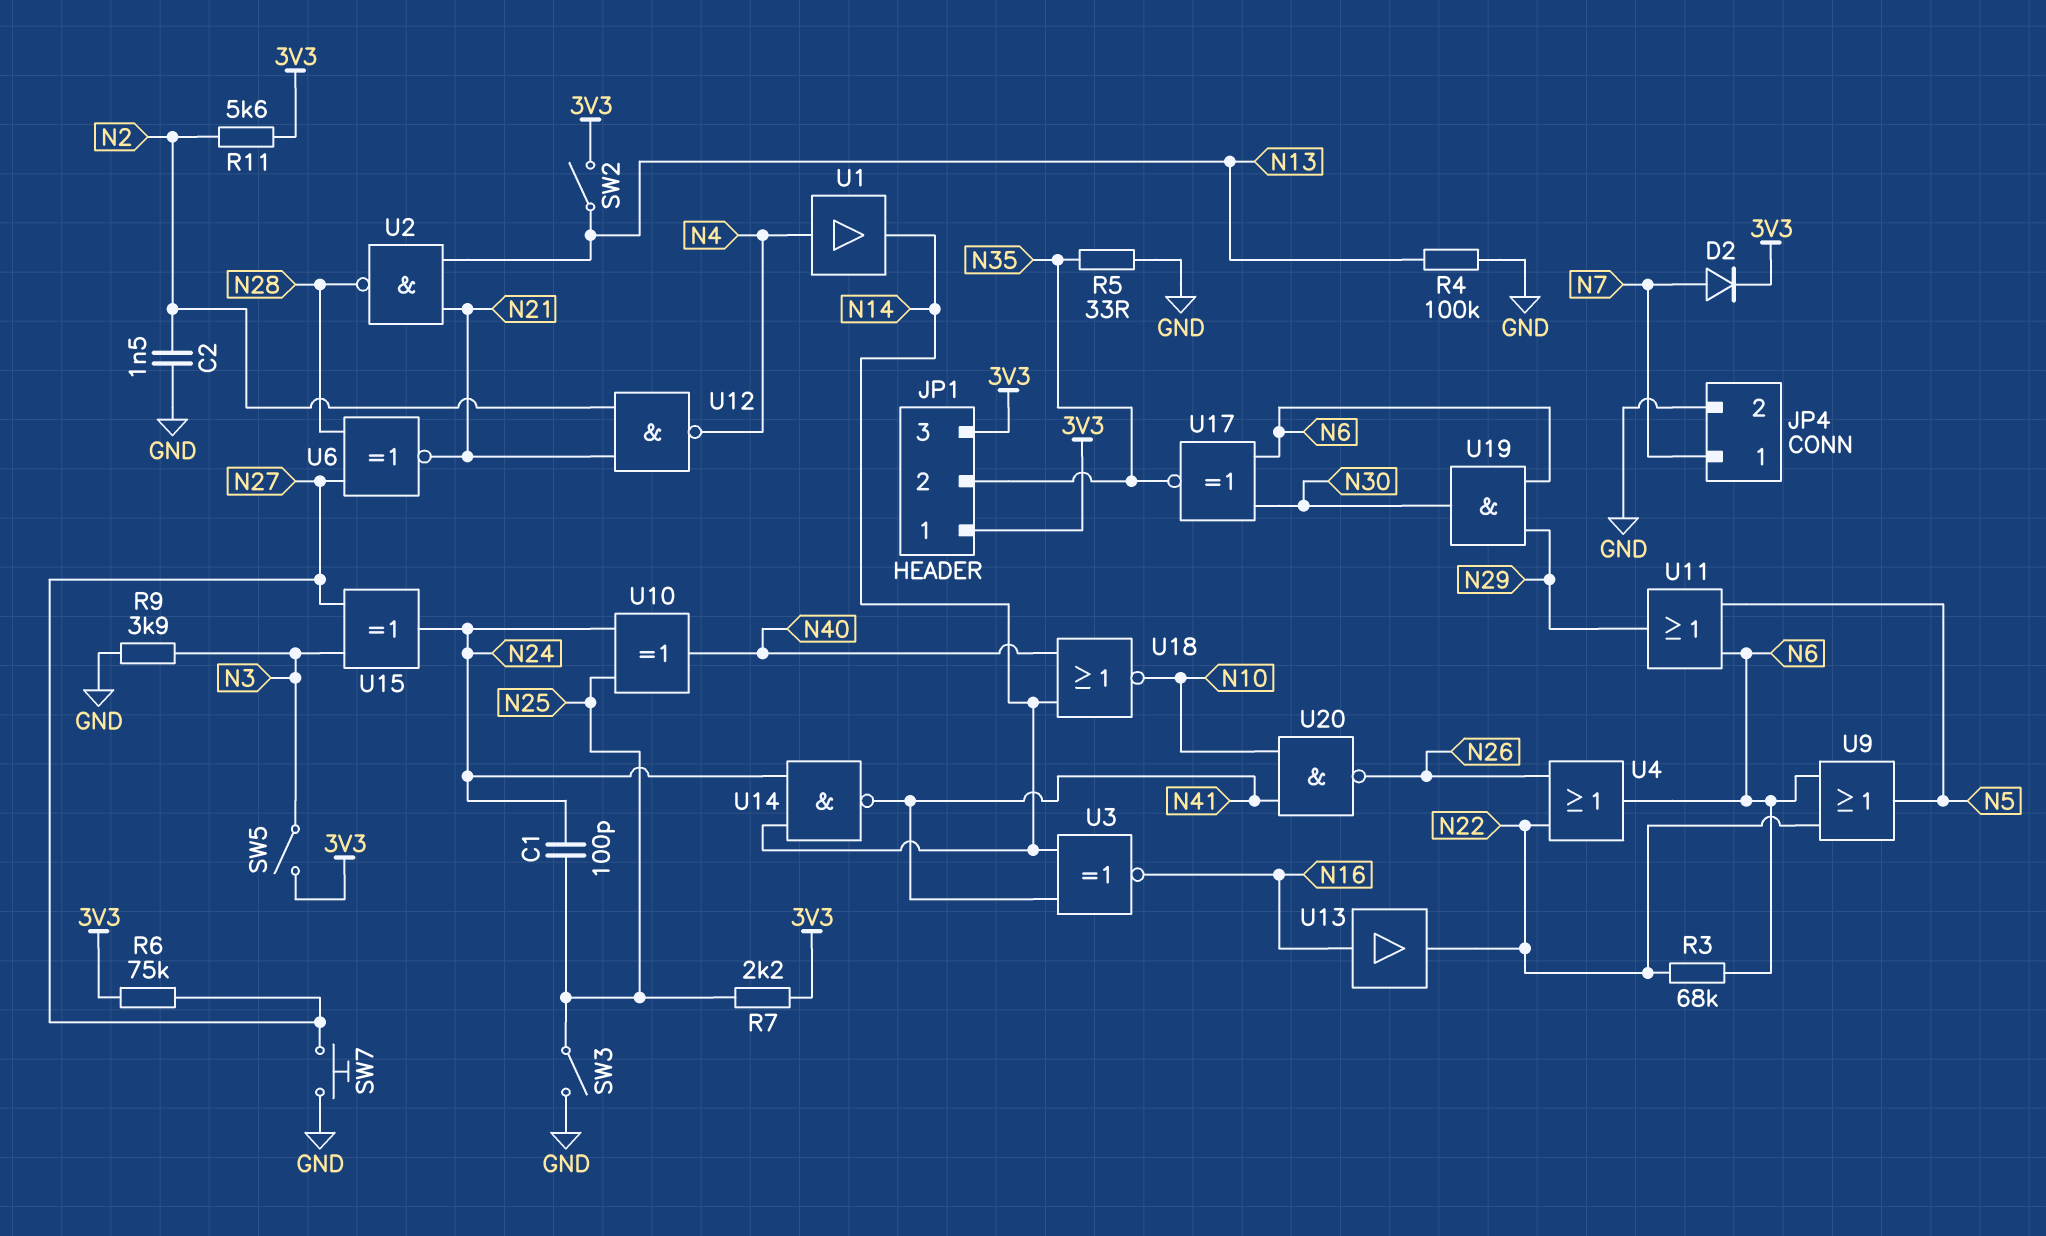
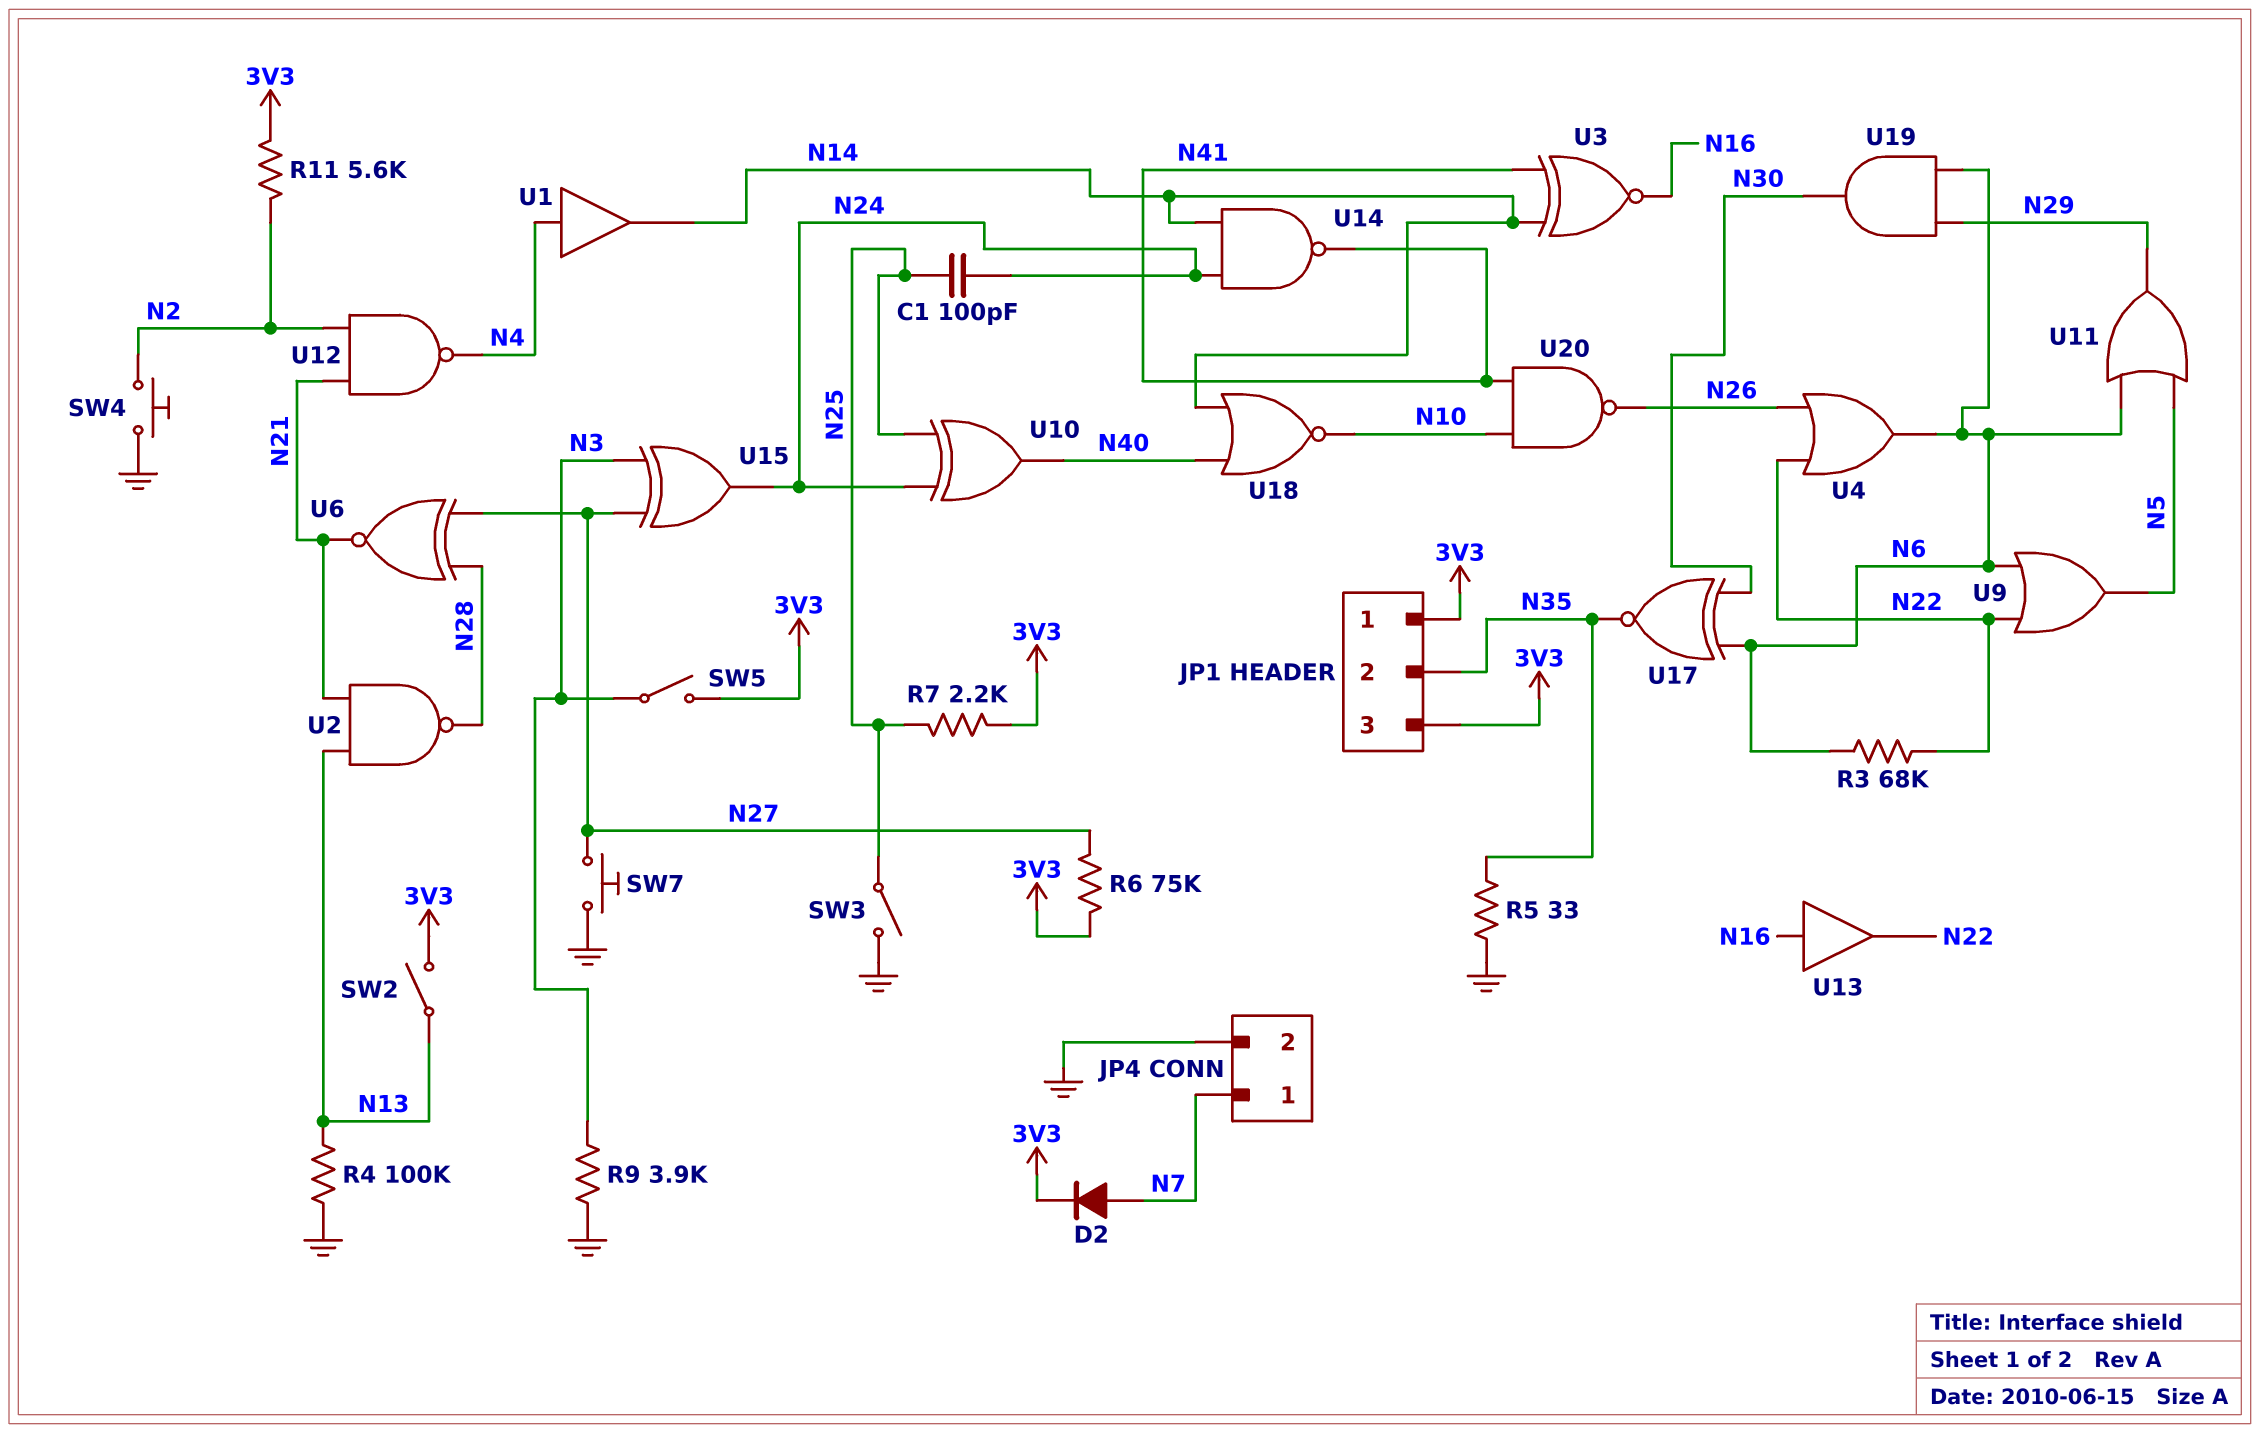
C2: 1.5nF (GND, N2) -> none
SW4: none -> button (GND, N2)

